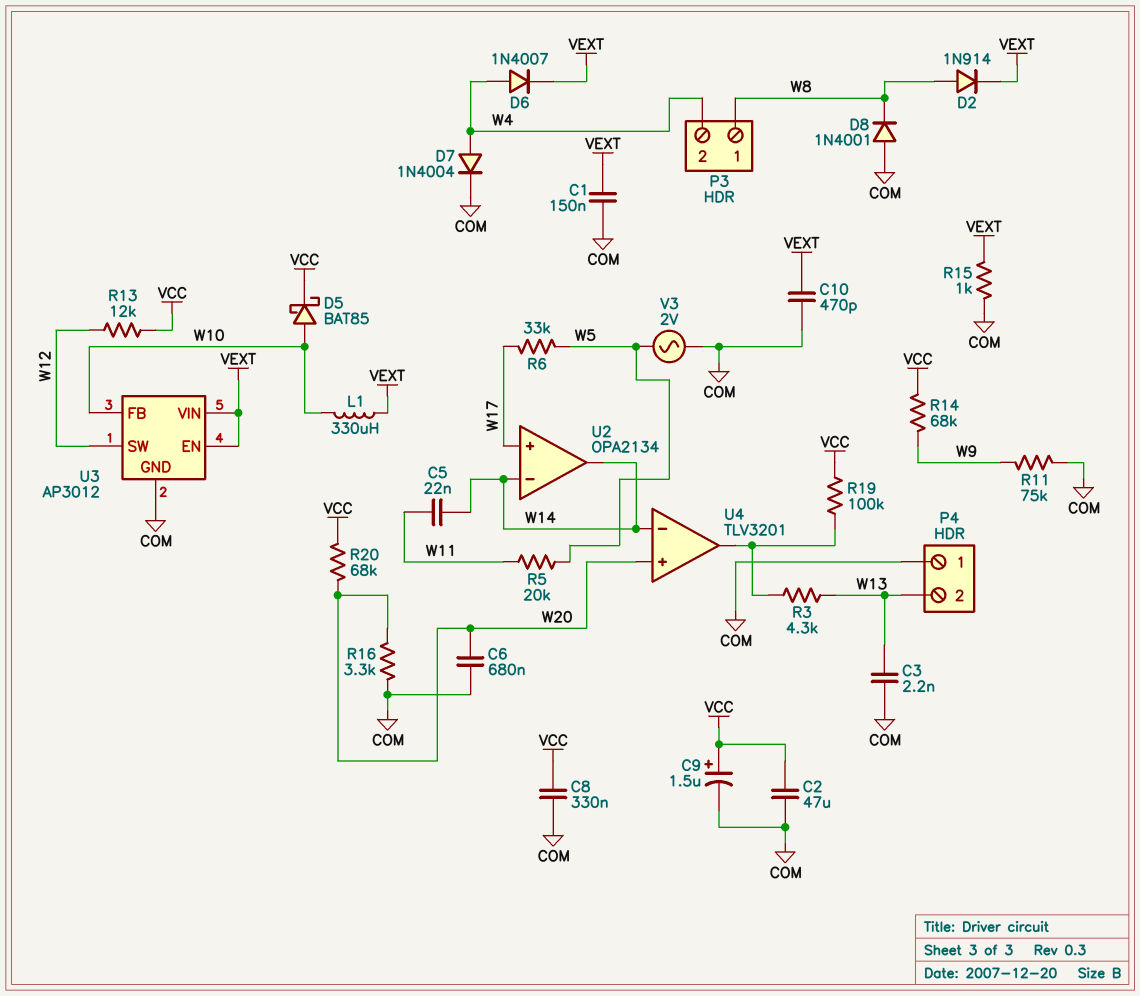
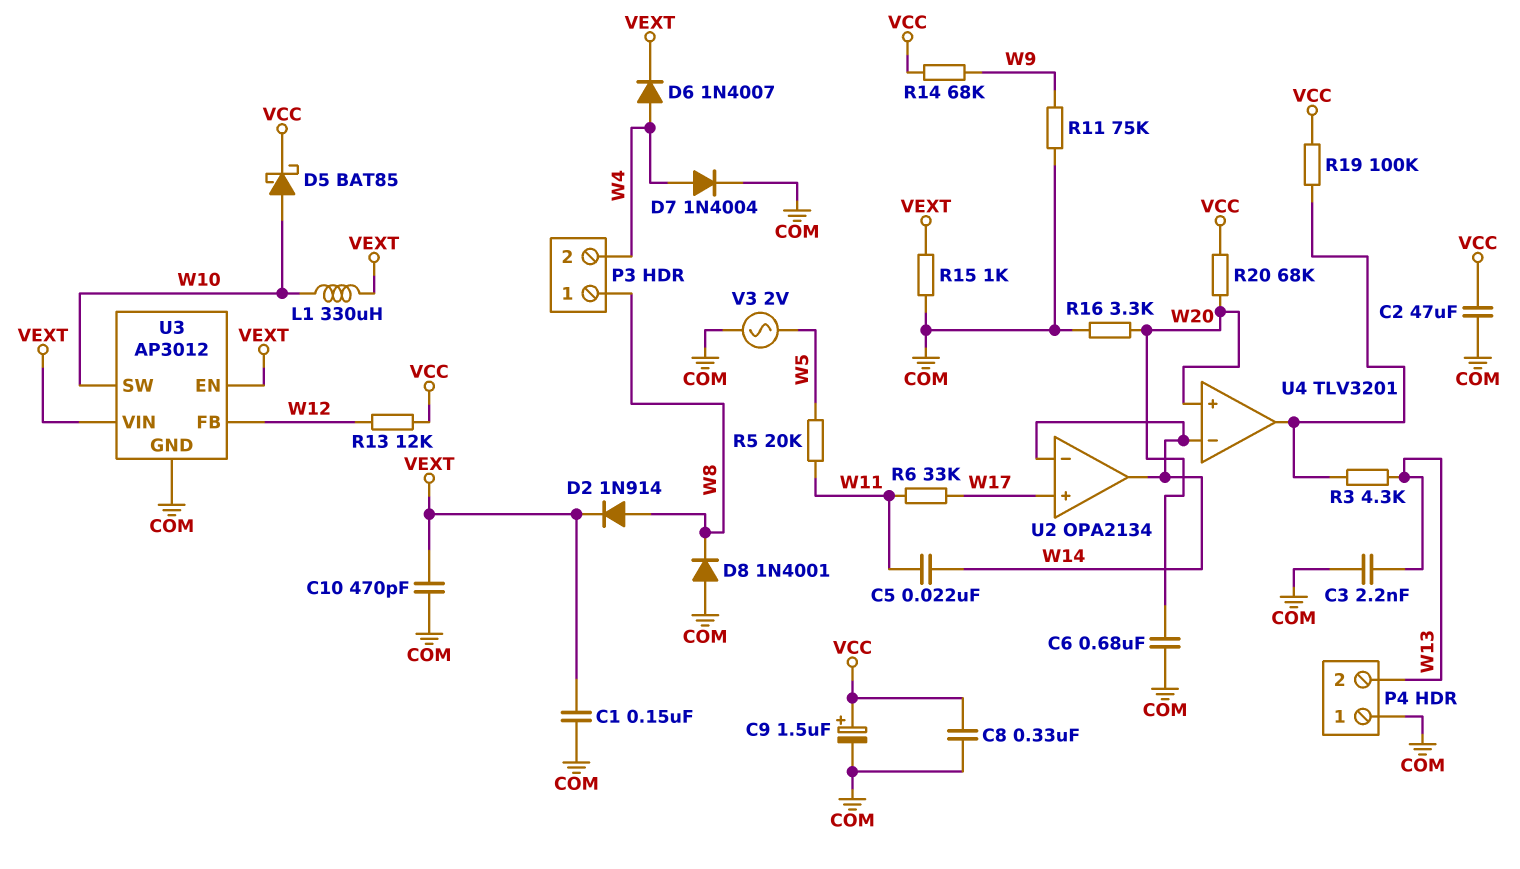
R6: 33k (W5, W17) -> 33k (W11, W17)
U3 pin FB: W10 -> W12
U3 pin SW: W12 -> W10

